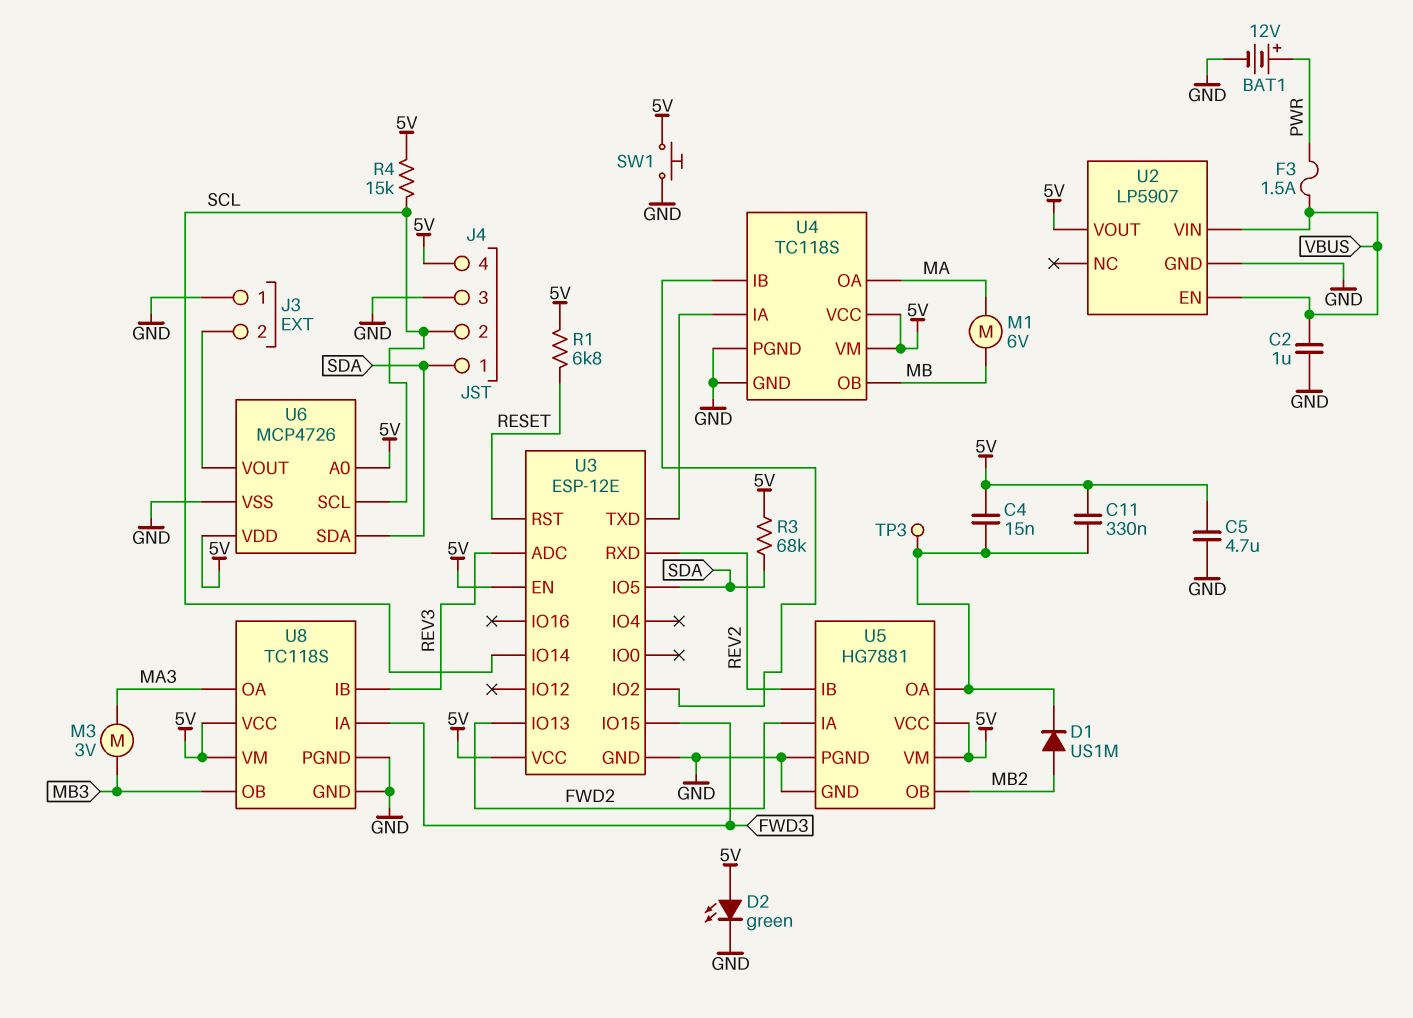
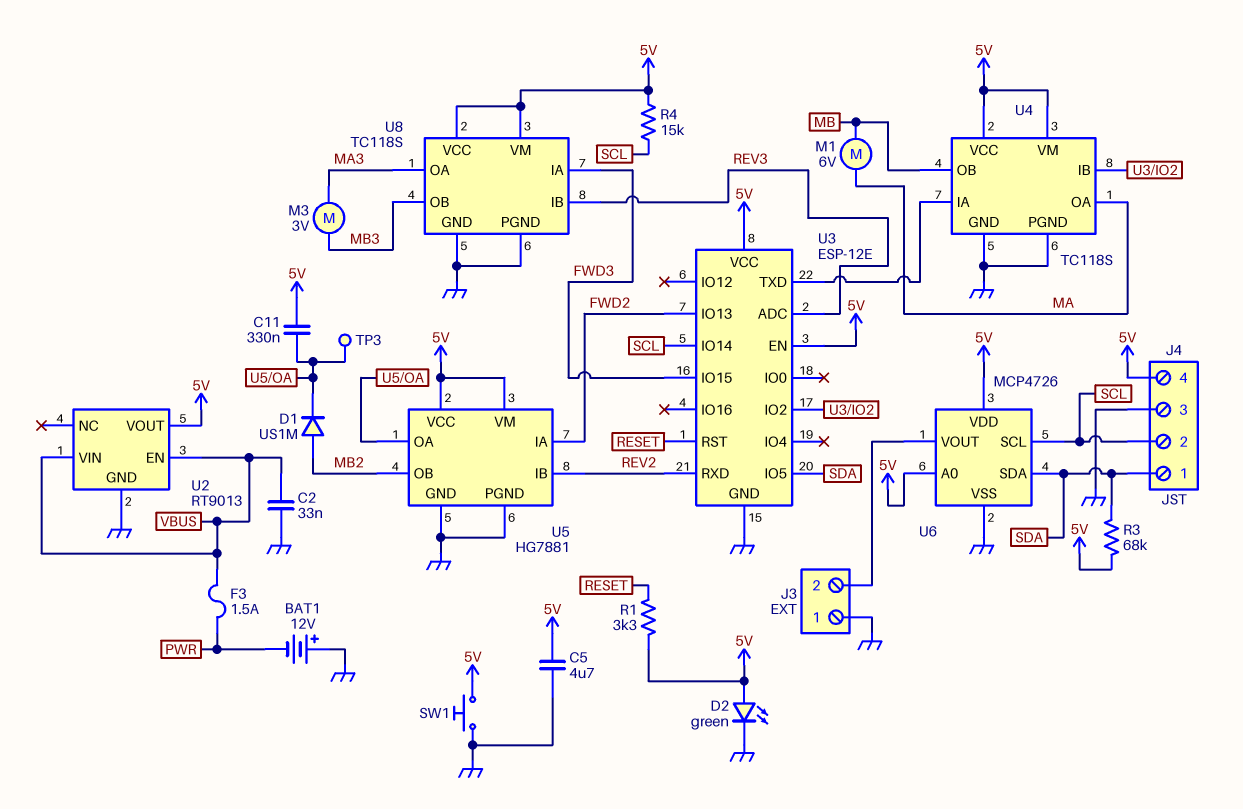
BAT1: 12V (plus PWR, minus GND) -> 12V (plus GND, minus PWR)
C2: 1uF (GND, VBUS) -> 33nF (GND, VBUS)
C4: 15nF (5V, U5/OA) -> none
R1: 6.8k (5V, RESET) -> 3.3k (5V, RESET)
U2: LP5907 -> RT9013

